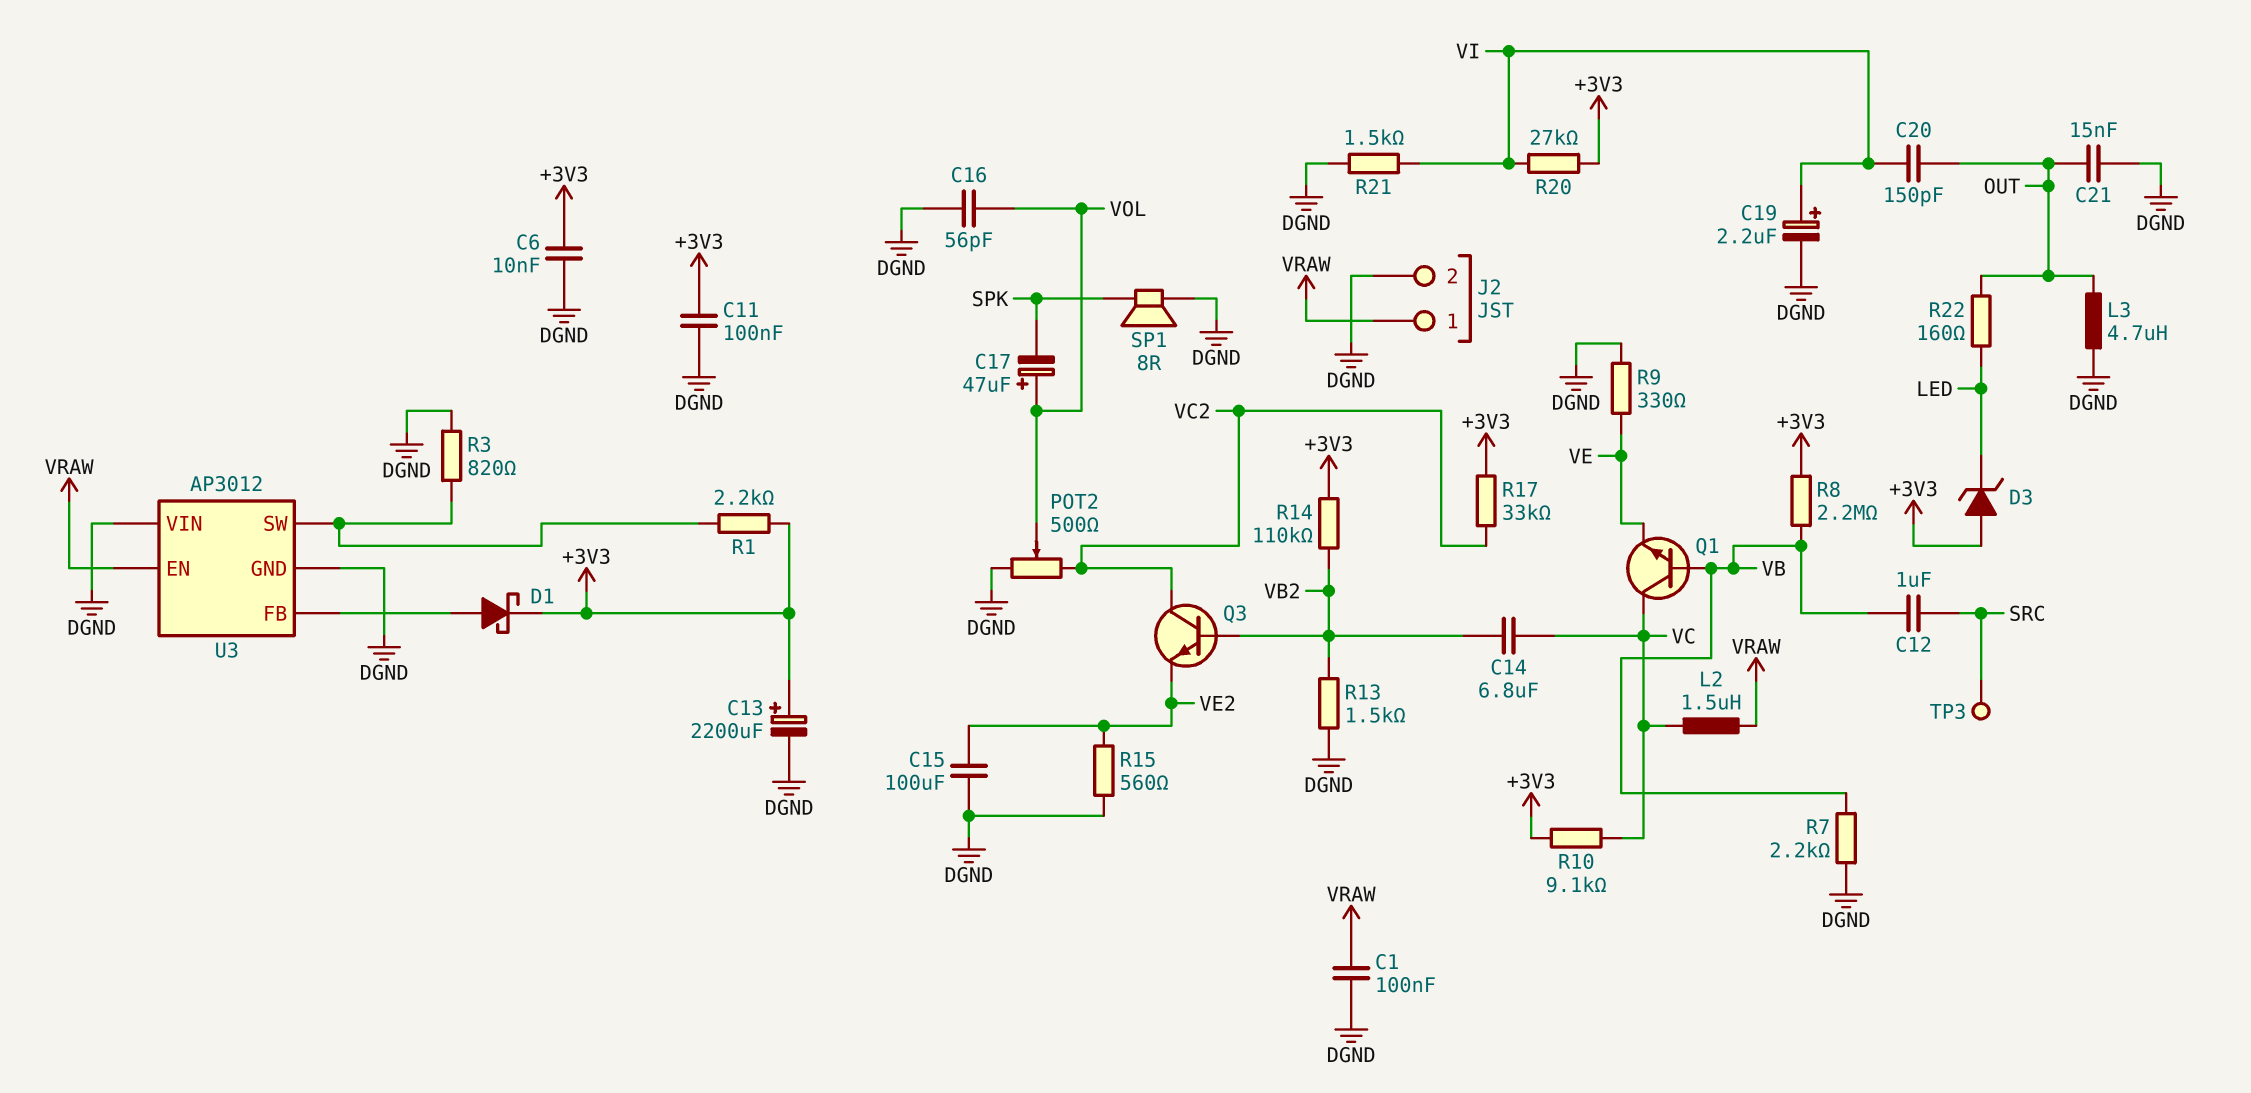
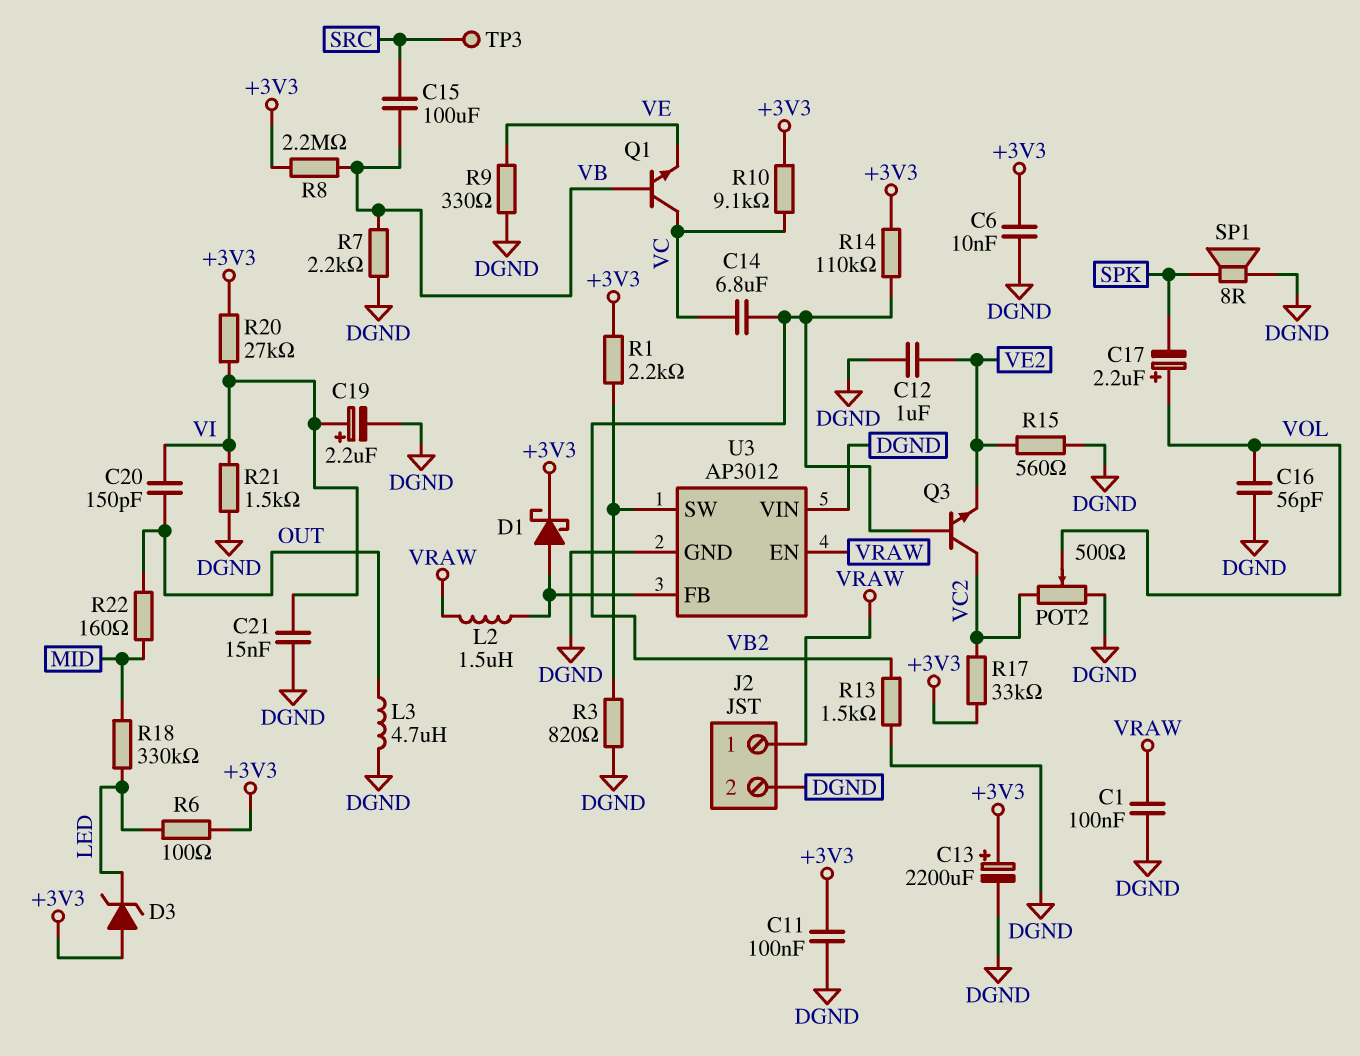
C12: 1uF (SRC, VB) -> 1uF (DGND, VE2)
C15: 100uF (DGND, VE2) -> 100uF (SRC, VB)
C17: 47uF (plus VOL, minus SPK) -> 2.2uF (plus VOL, minus SPK)
C21: 15nF (DGND, OUT) -> 15nF (DGND, VI)
L2: 1.5uH (VC, VRAW) -> 1.5uH (U3/FB, VRAW)
R6: none -> 100 (+3V3, LED)
R18: none -> 330k (LED, MID)
R22: 160 (LED, OUT) -> 160 (MID, OUT)

